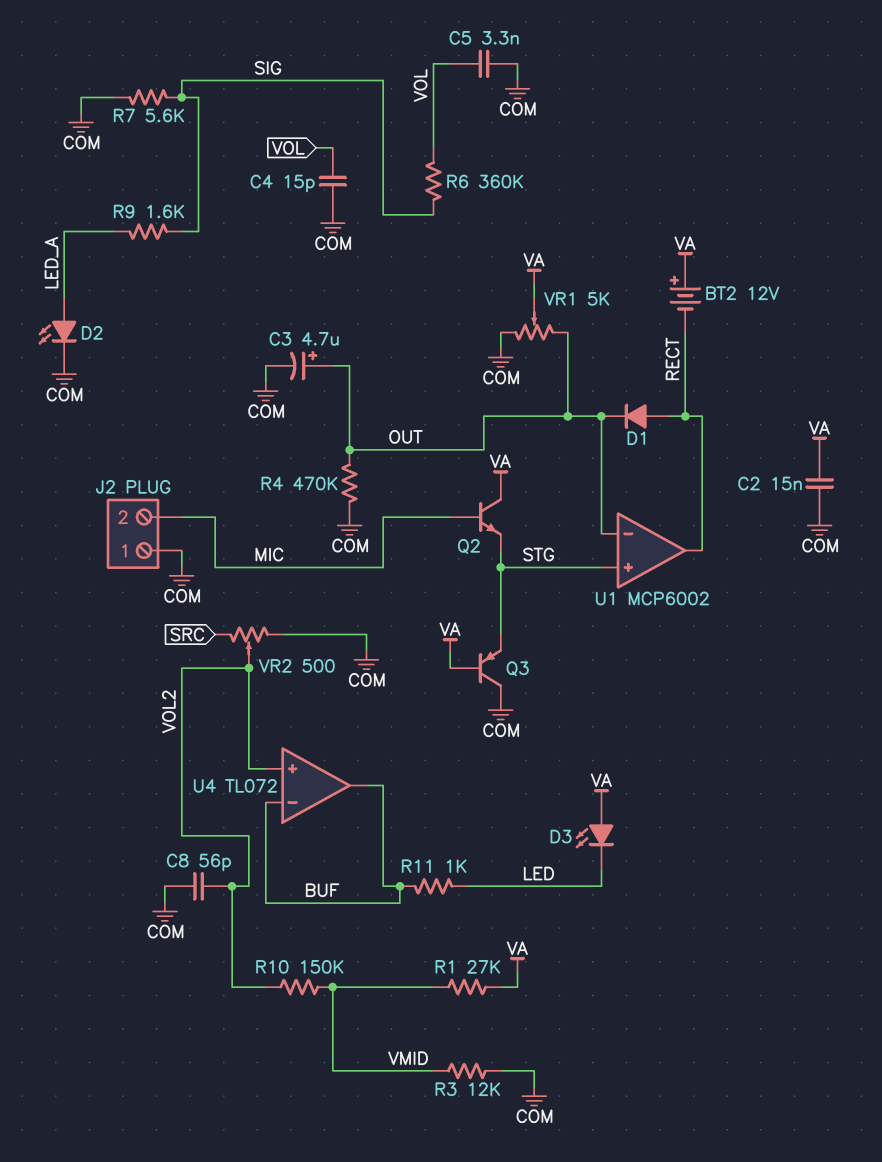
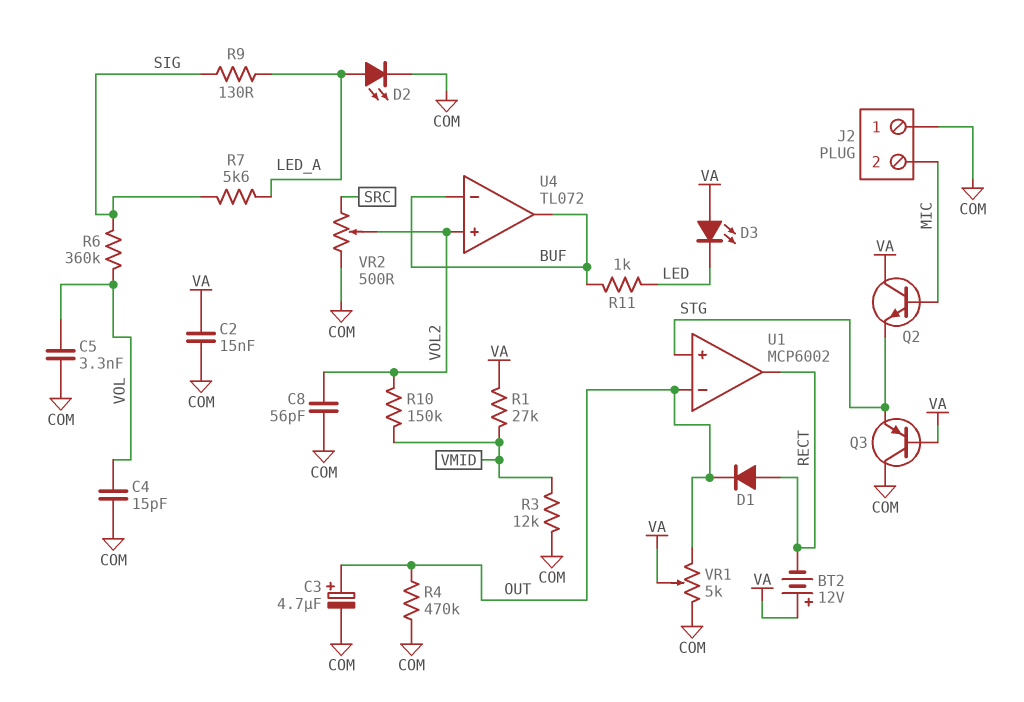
R7: 5.6k (COM, SIG) -> 5.6k (LED_A, SIG)
R9: 1.6k (LED_A, SIG) -> 130 (LED_A, SIG)

